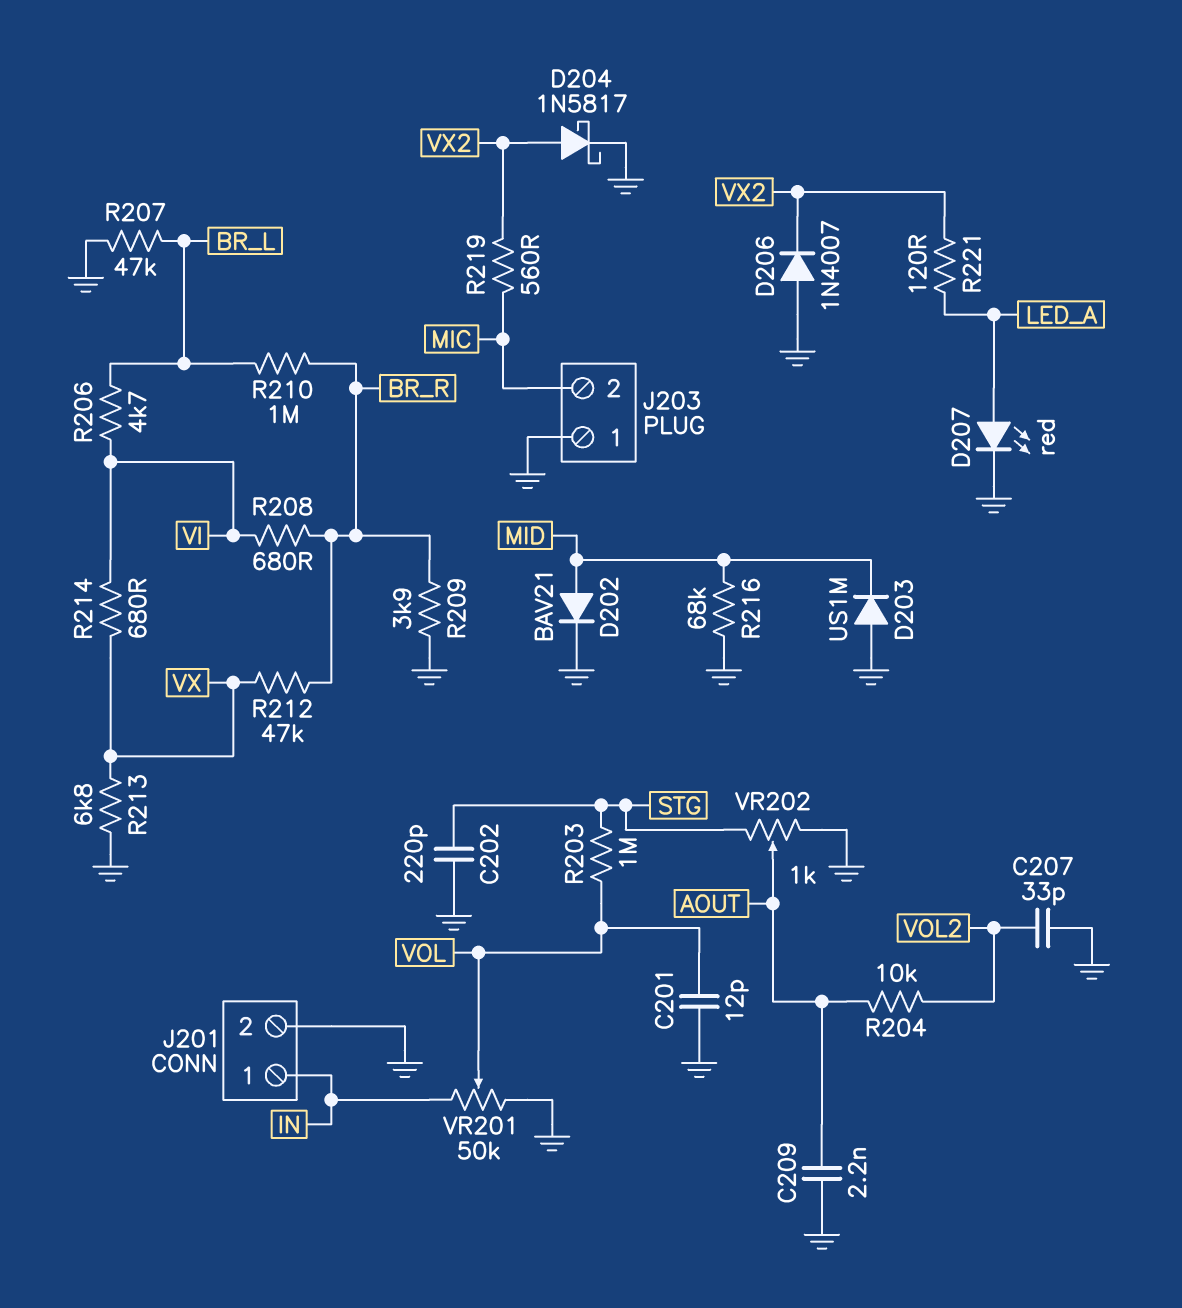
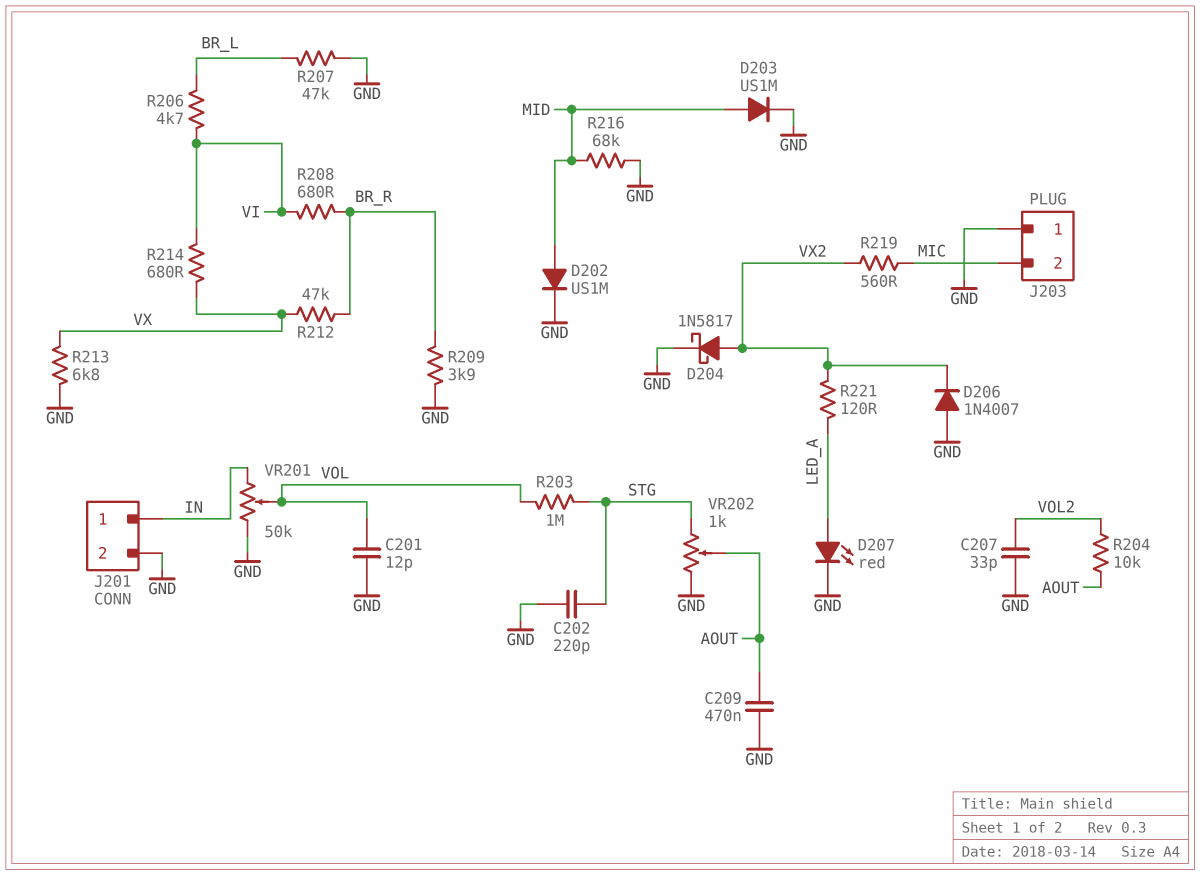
C209: 2.2nF (AOUT, GND) -> 470nF (AOUT, GND)
D202: diode BAV21 (A MID, K GND) -> diode US1M (A MID, K GND)
D203: diode US1M (A GND, K MID) -> diode US1M (A MID, K GND)
R210: 1M (BR_L, BR_R) -> none

